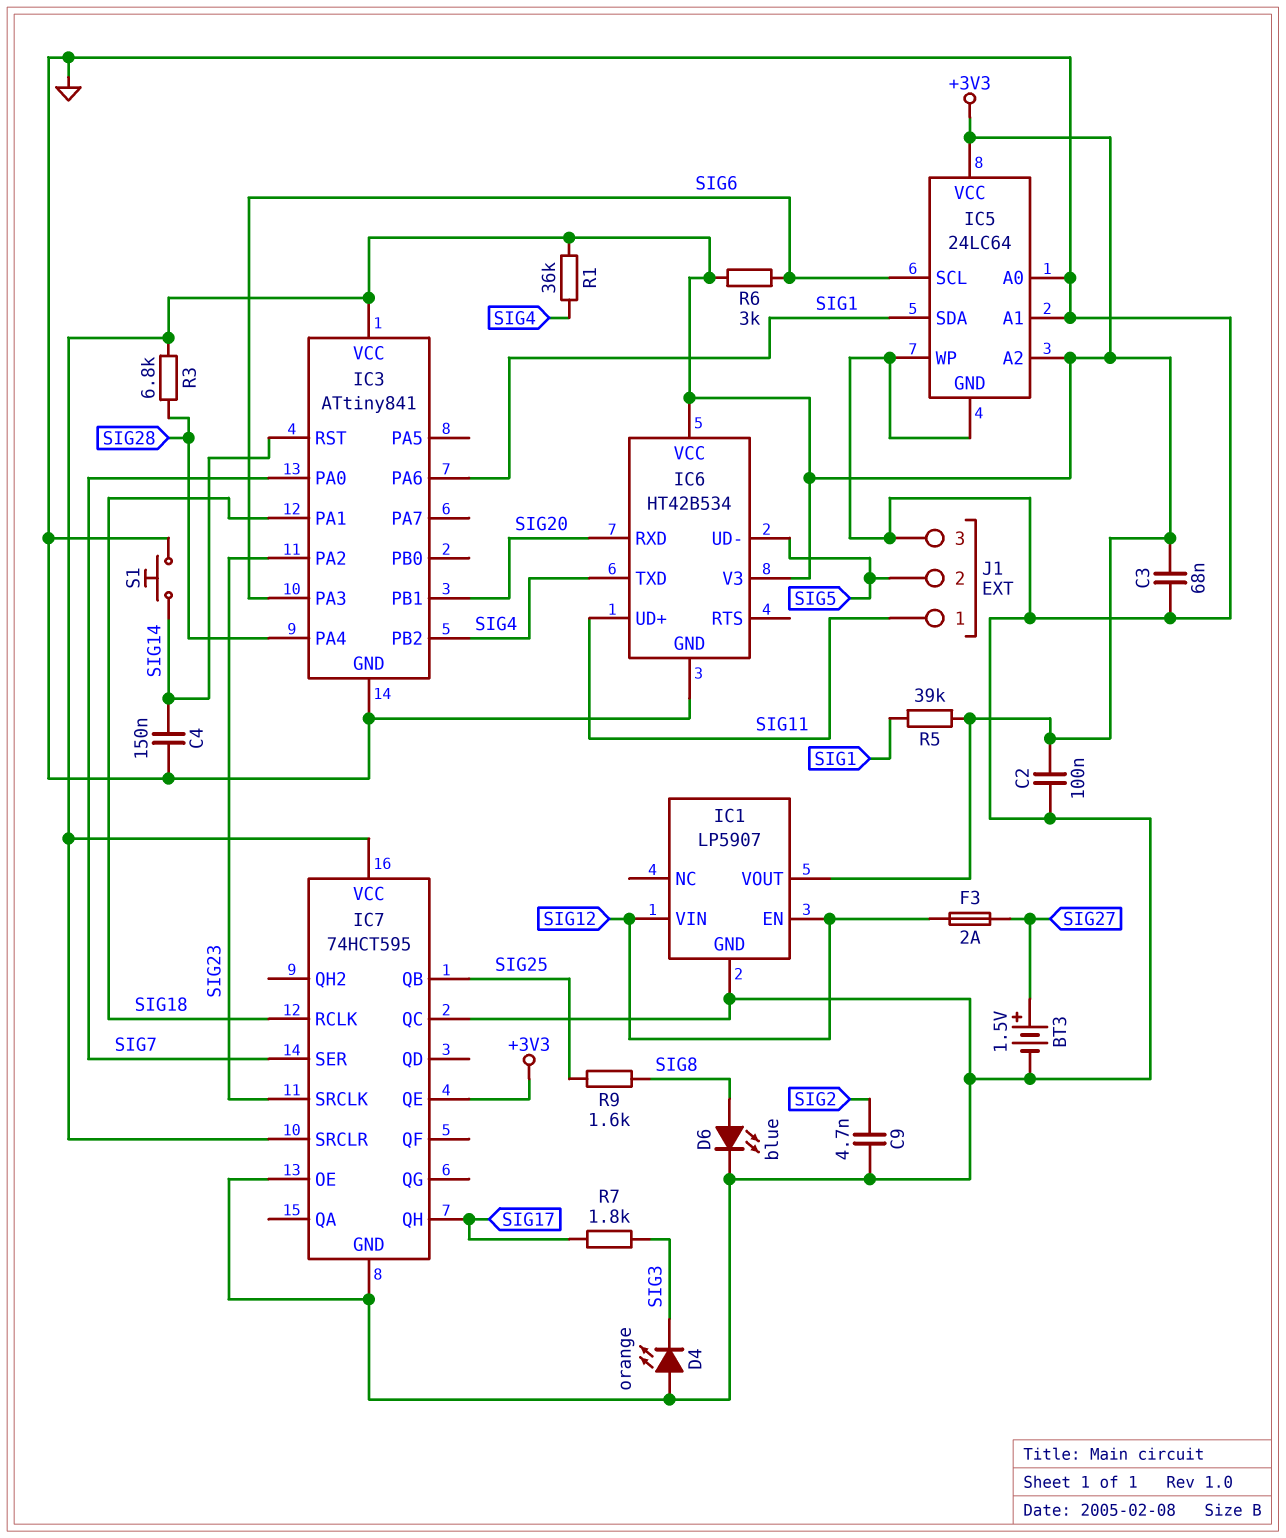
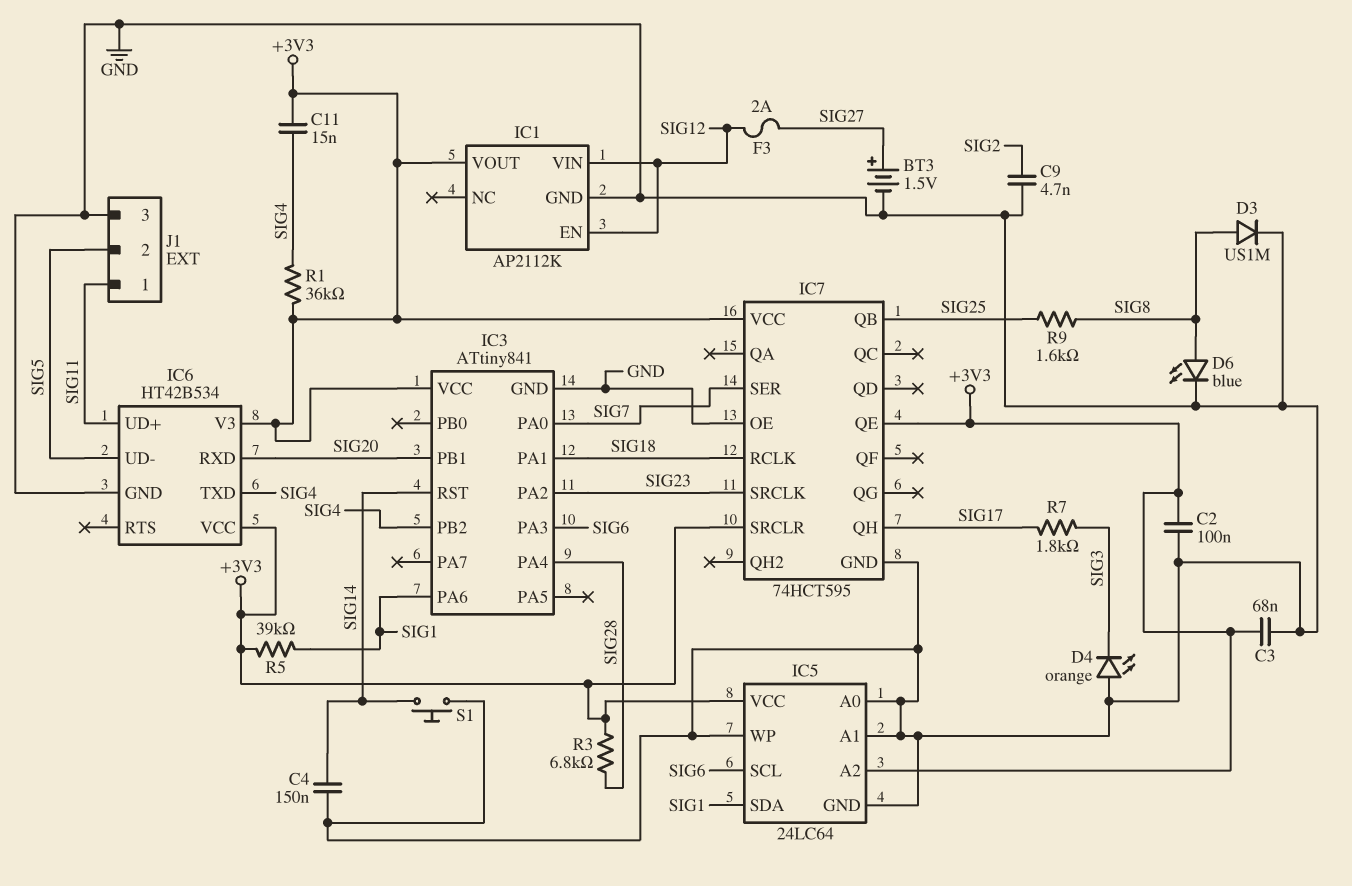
C11: none -> 15nF (+3V3, SIG4)
D3: none -> diode US1M (A SIG8, K GND)
IC1: LP5907 -> AP2112K
IC7 pin QC: GND -> none
R6: 3k (+3V3, SIG6) -> none

